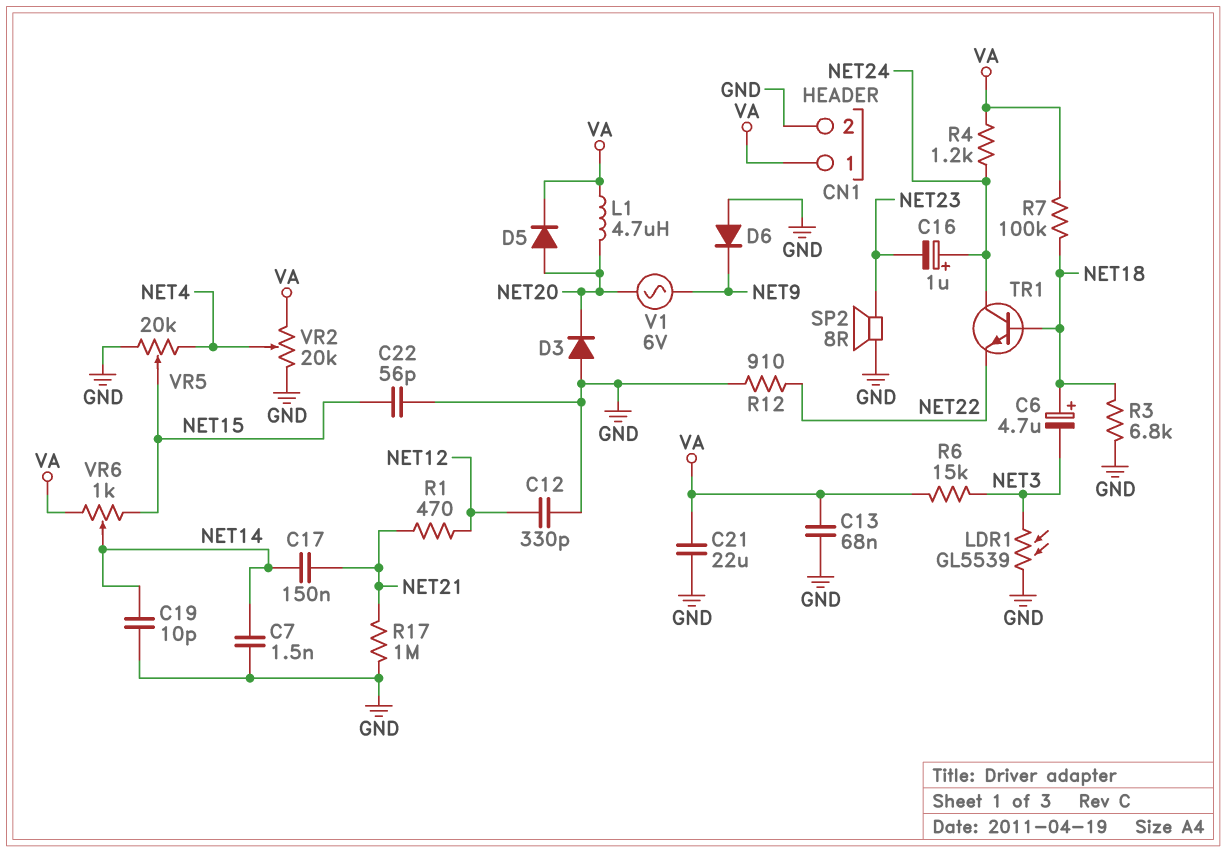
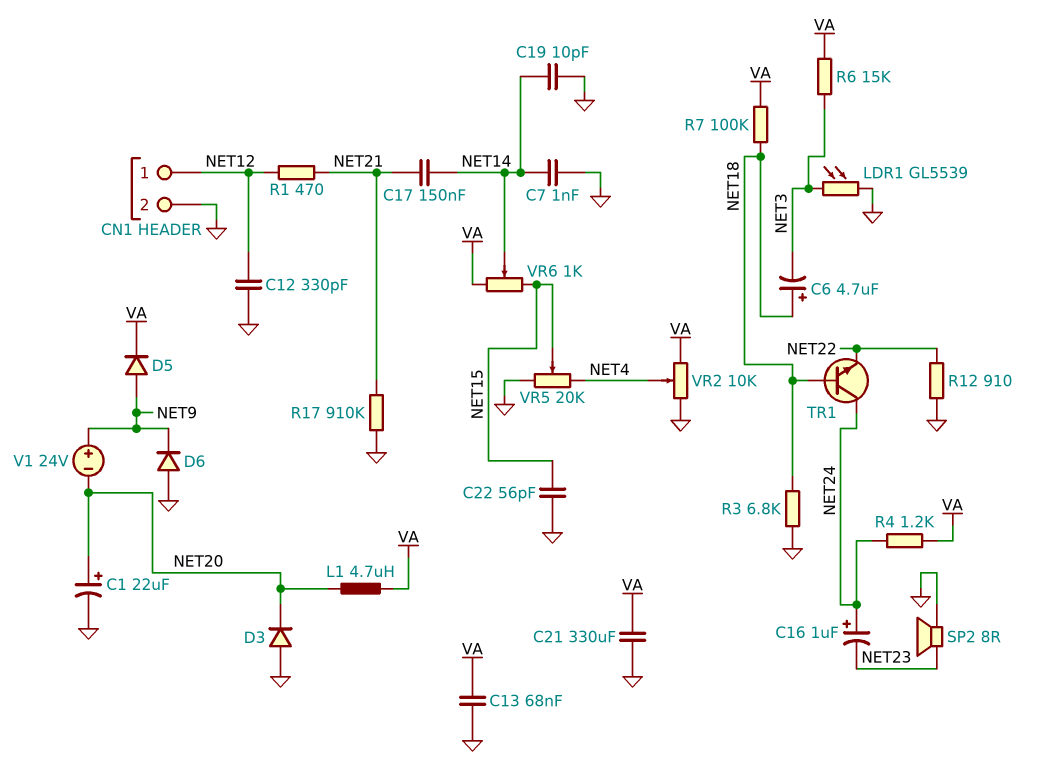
C1: none -> 22uF (plus NET20, minus GND)
C7: 1.5nF (GND, NET14) -> 1nF (GND, NET14)
C21: 22uF (GND, VA) -> 330uF (GND, VA)
CN1 pin 1: VA -> NET12
D5: diode (A NET20, K VA) -> diode (A NET9, K VA)
R17: 1M (GND, NET21) -> 910k (GND, NET21)
V1: AC 6V (NET9, NET20) -> 24V (plus NET9, minus NET20)
VR2: 20k (GND, VA, wiper NET4) -> 10k (GND, VA, wiper NET4)

